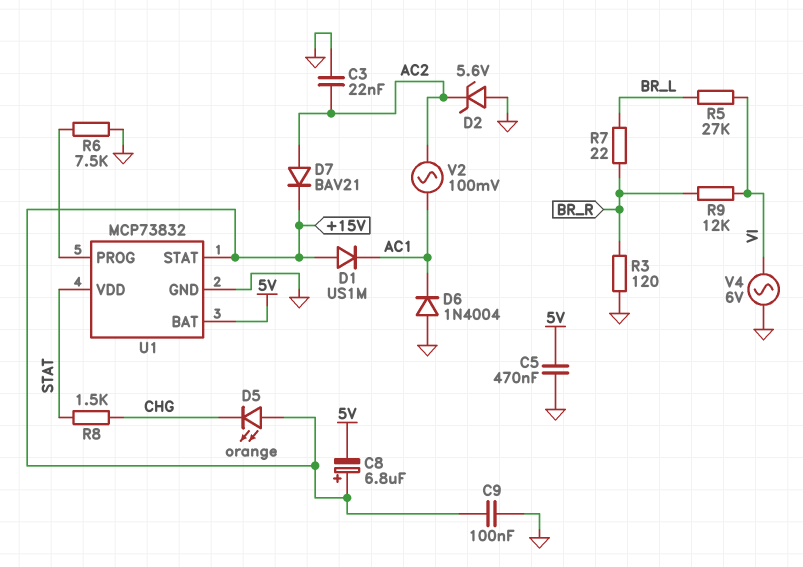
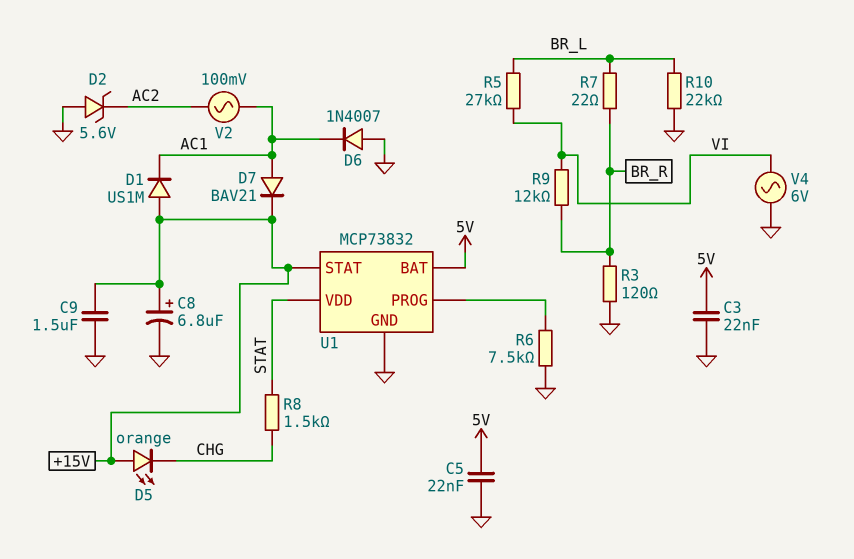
C3: 22nF (AC2, GND) -> 22nF (5V, GND)
C5: 470nF (5V, GND) -> 22nF (5V, GND)
C8: 6.8uF (plus +15V, minus 5V) -> 6.8uF (plus +15V, minus GND)
C9: 100nF (+15V, GND) -> 1.5uF (+15V, GND)
D6: diode 1N4004 (A GND, K AC1) -> diode 1N4007 (A GND, K AC1)
D7: diode BAV21 (A AC2, K +15V) -> diode BAV21 (A AC1, K +15V)
R10: none -> 22k (BR_L, GND)

